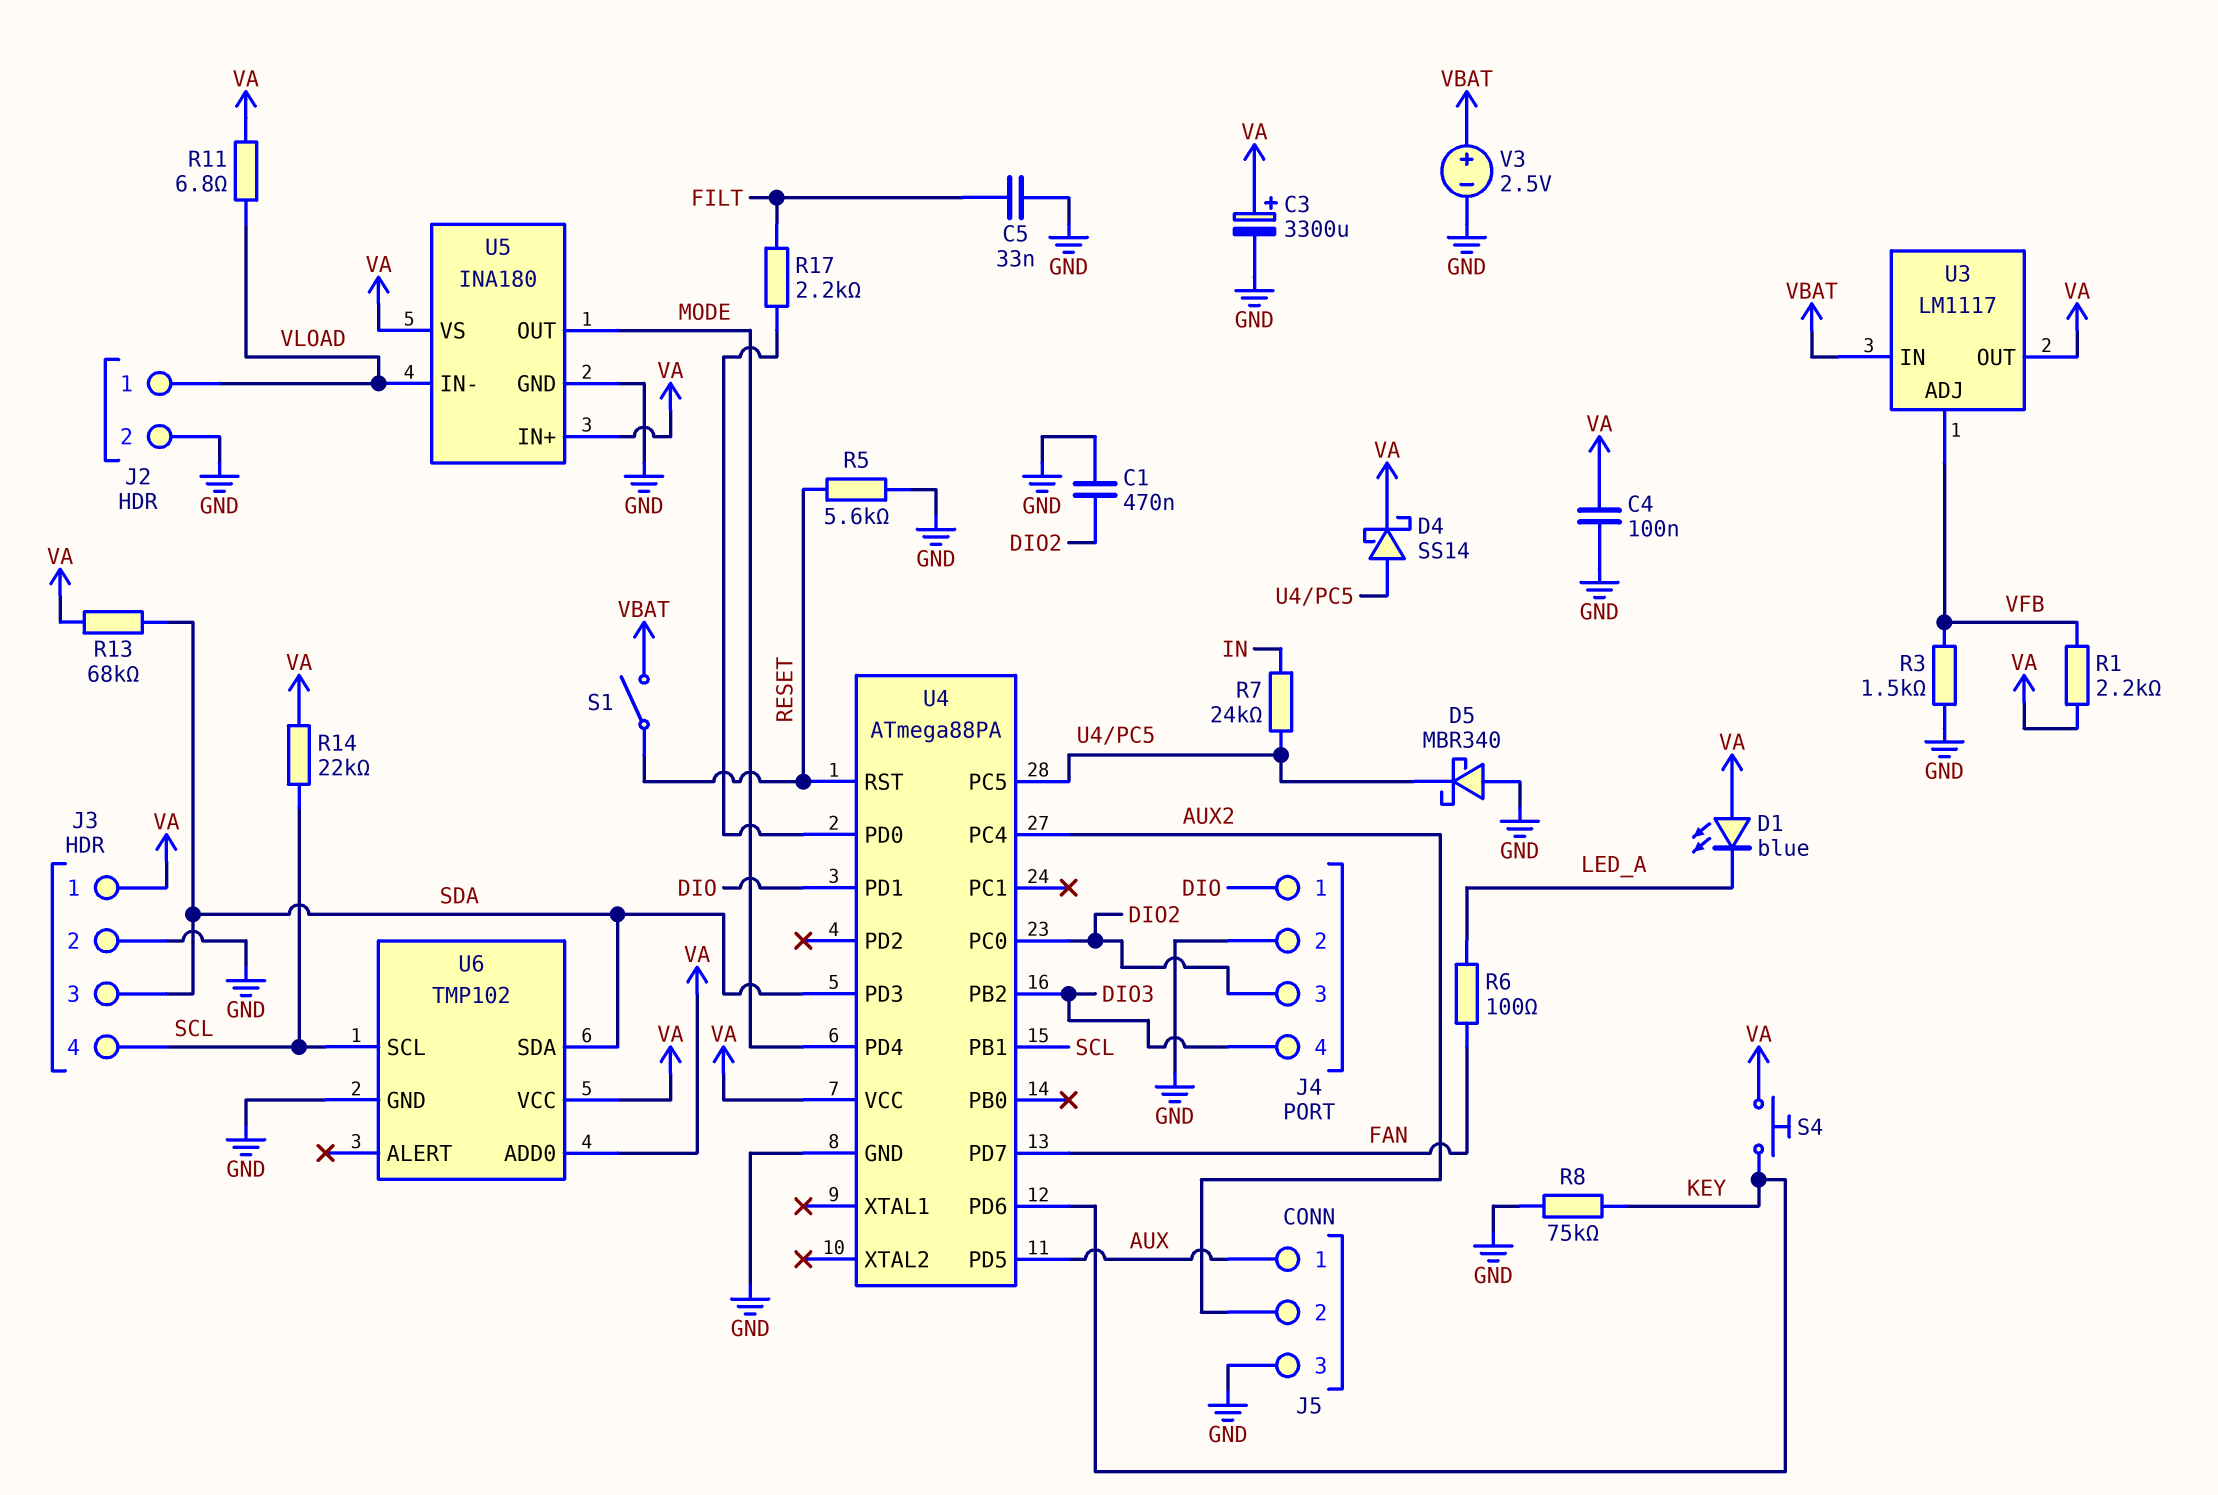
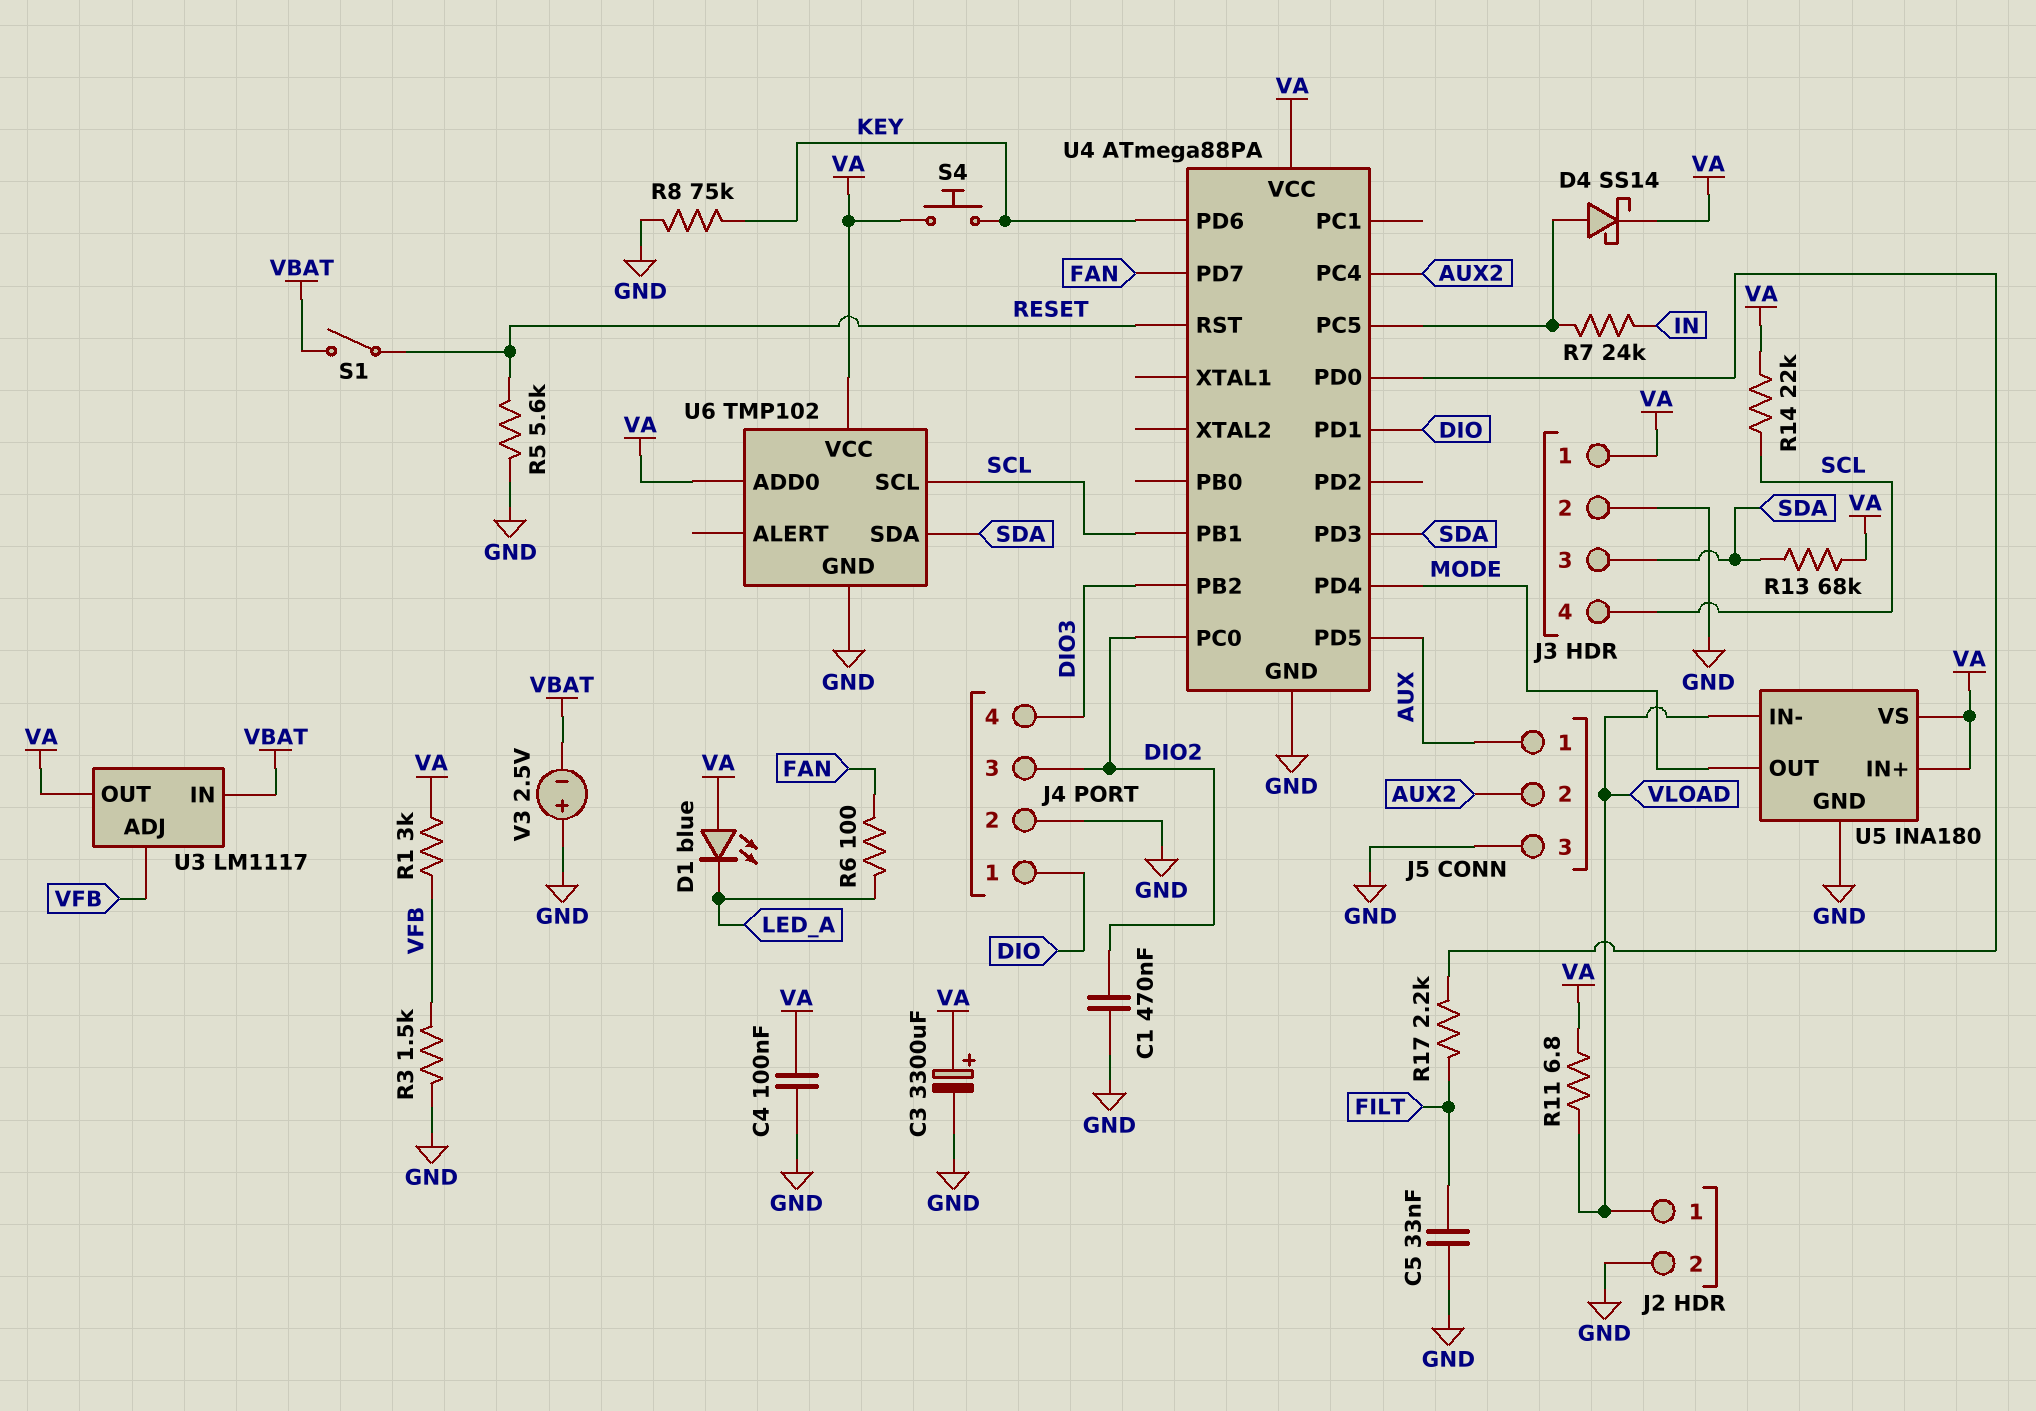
D5: schottky MBR340 (A GND, K U4/PC5) -> none
R1: 2.2k (VA, VFB) -> 3k (VA, VFB)
V3: 2.5V (plus VBAT, minus GND) -> 2.5V (plus GND, minus VBAT)

